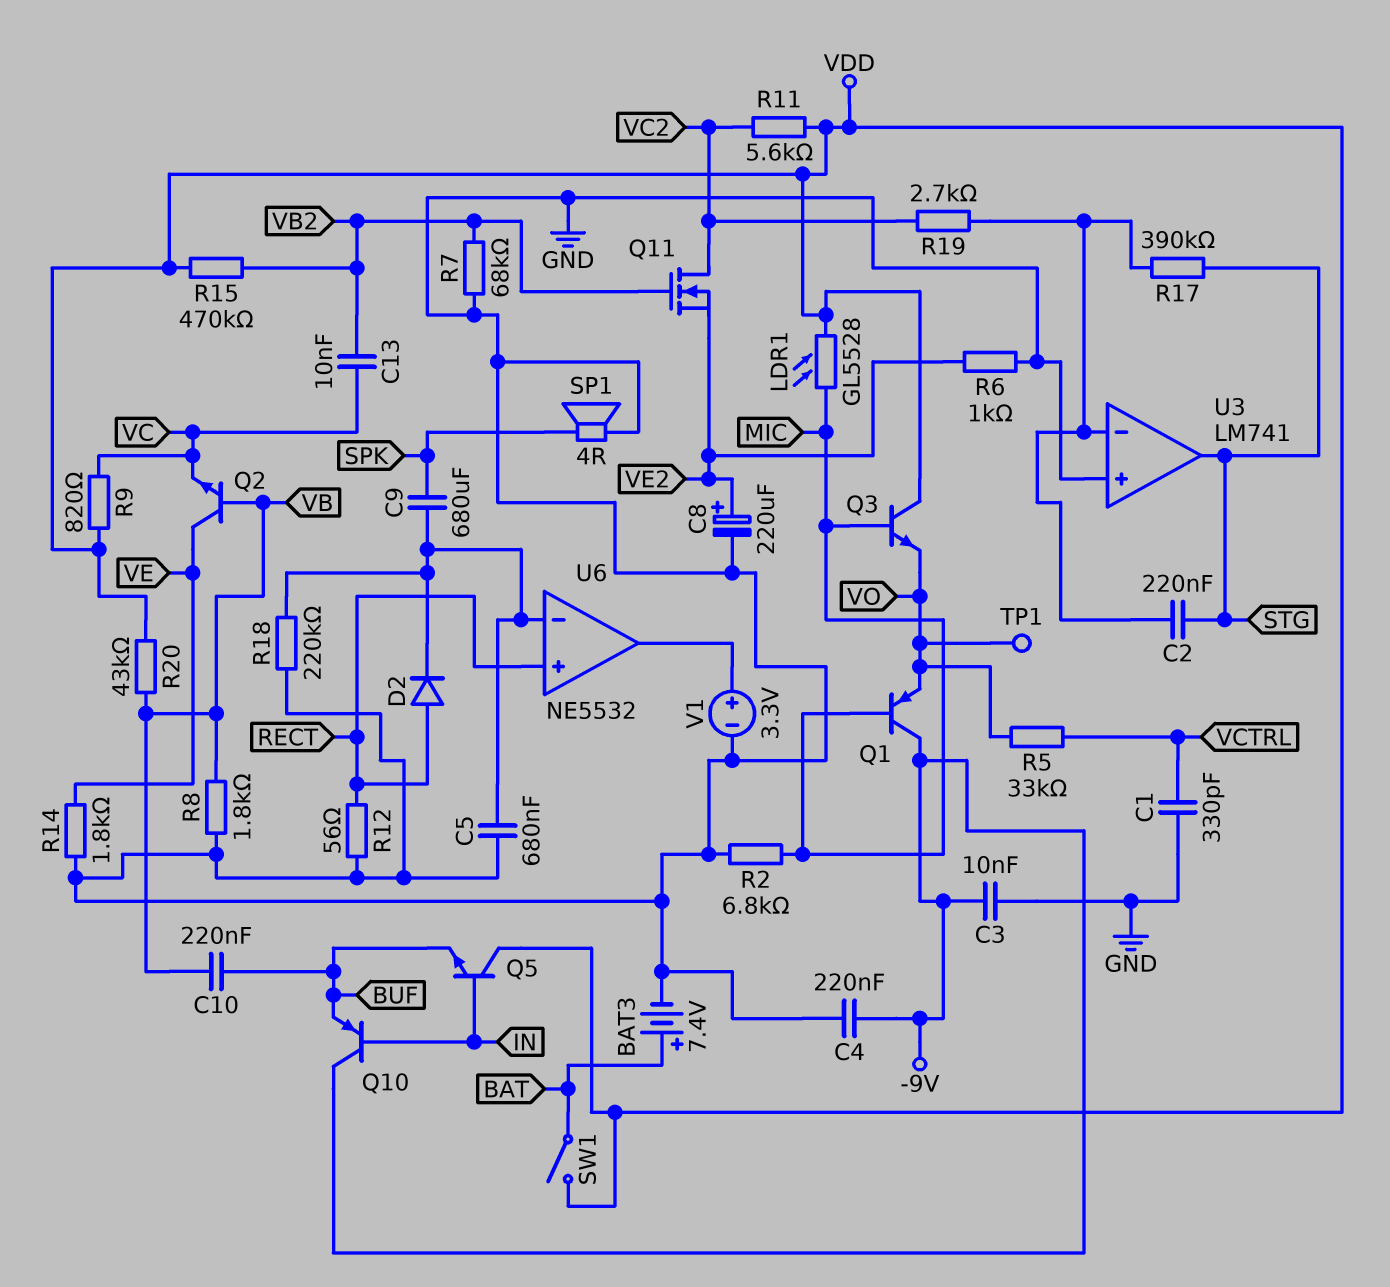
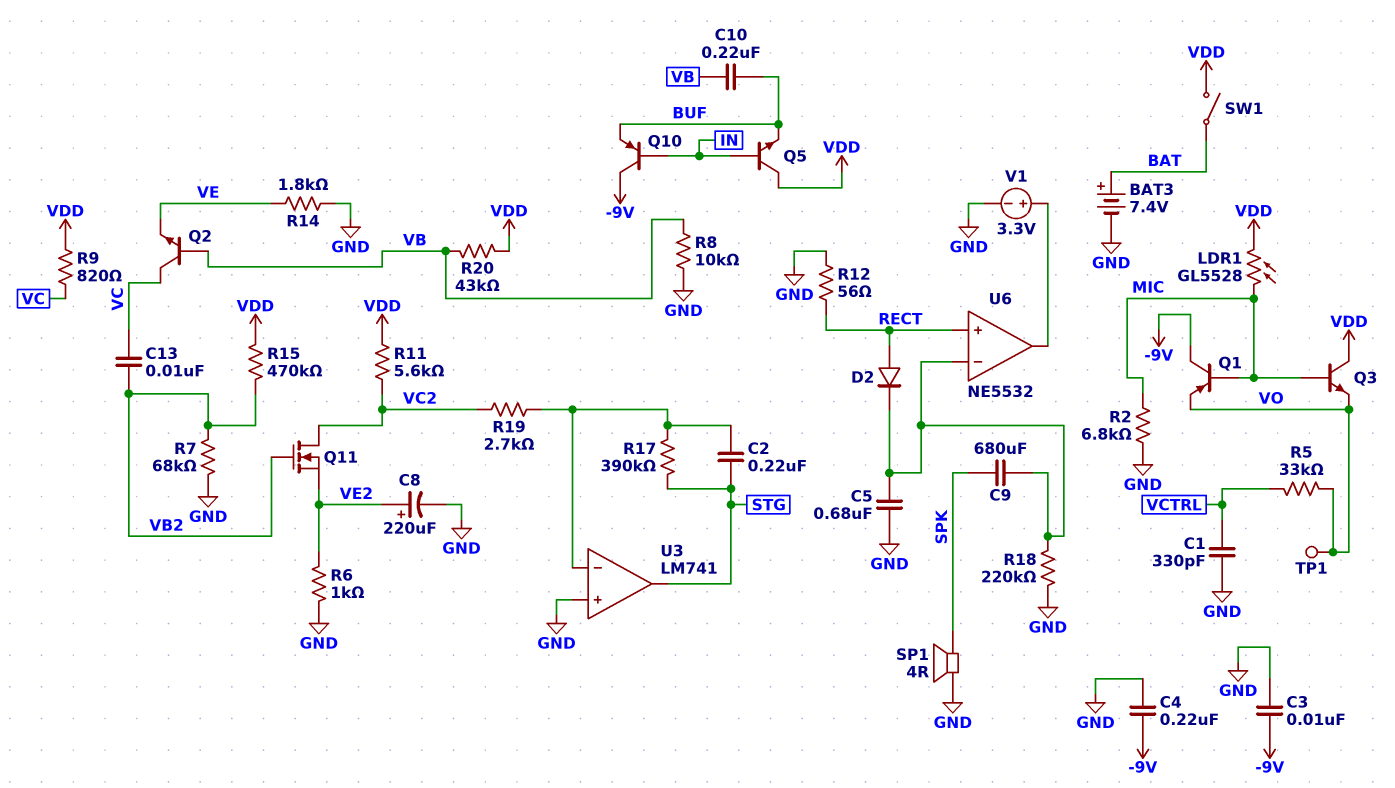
Q2: NPN (B VB, C VE, E VC) -> NPN (B VB, C VC, E VE)
R8: 1.8k (GND, VB) -> 10k (GND, VB)

